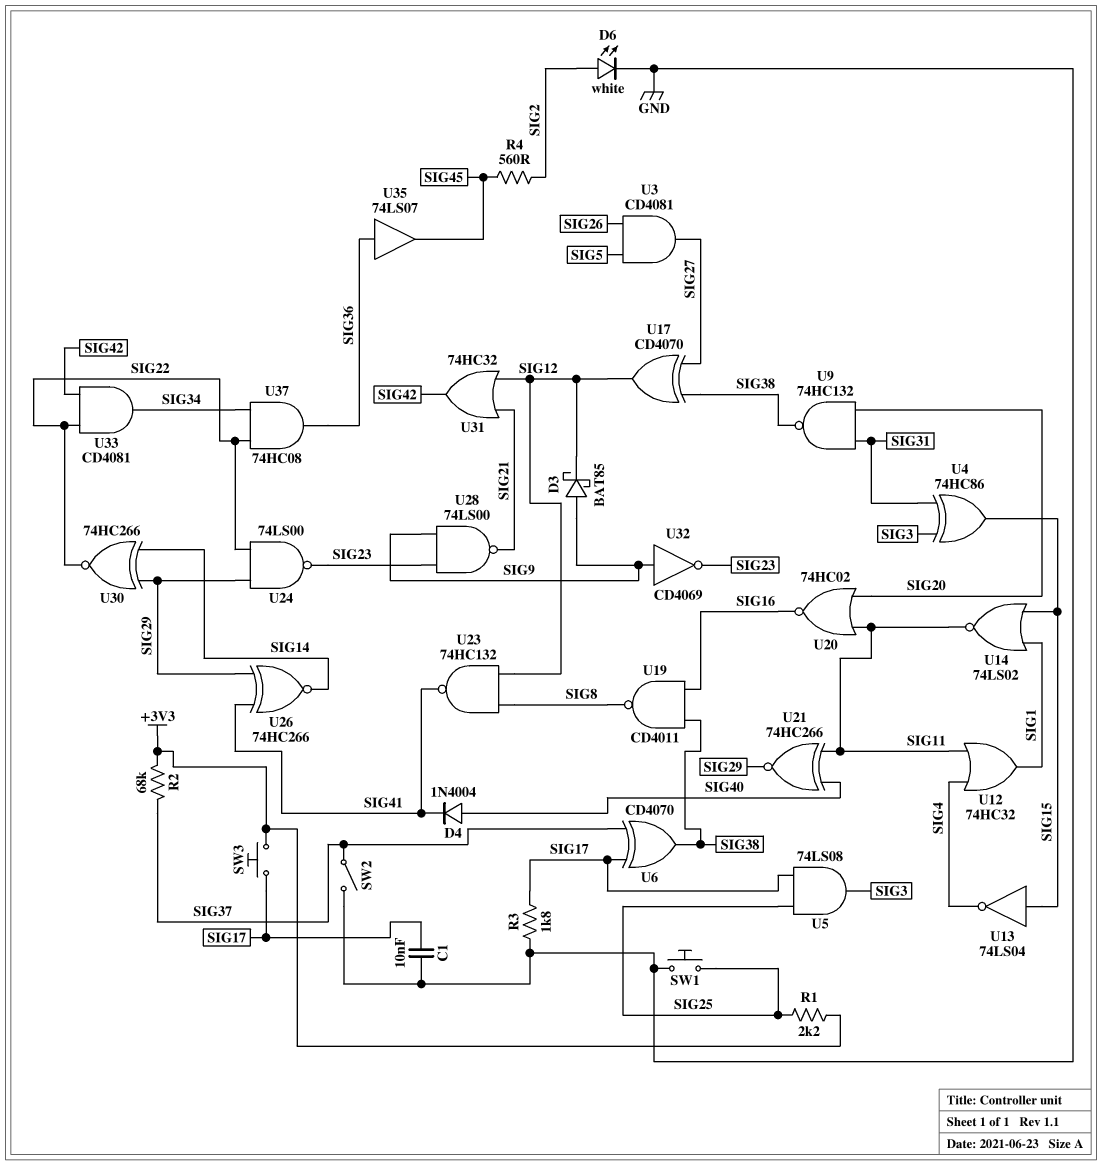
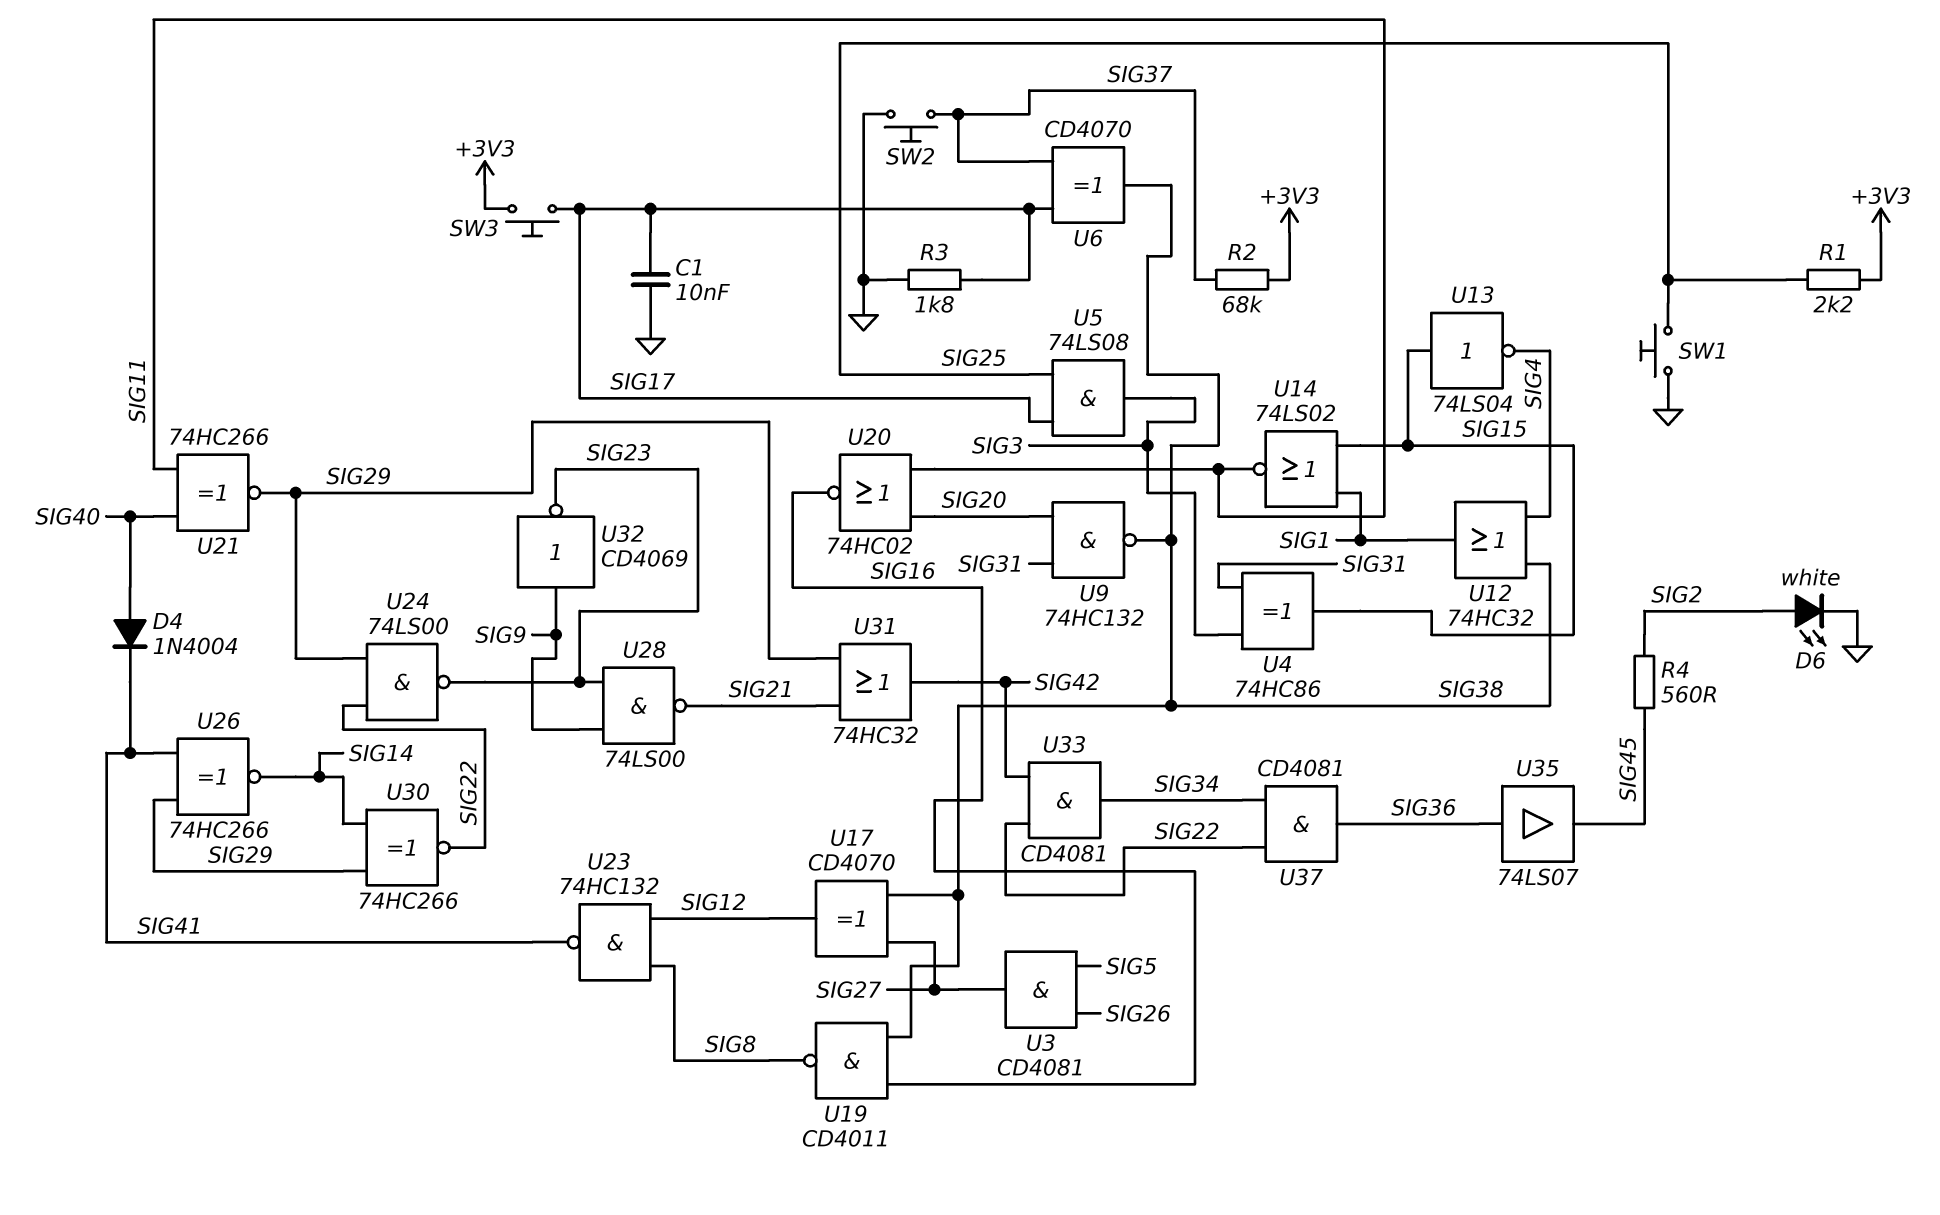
D3: schottky BAT85 (A SIG9, K SIG12) -> none
SW2: switch (GND, SIG37) -> button (GND, SIG37)
U12: OR 74HC32 (in SIG4, in SIG11, out SIG1) -> OR 74HC32 (in SIG4, in SIG38, out SIG1)
U31: OR 74HC32 (in SIG12, in SIG21, out SIG42) -> OR 74HC32 (in SIG21, in SIG29, out SIG42)
U37: AND 74HC08 (in SIG22, in SIG34, out SIG36) -> AND CD4081 (in SIG22, in SIG34, out SIG36)

